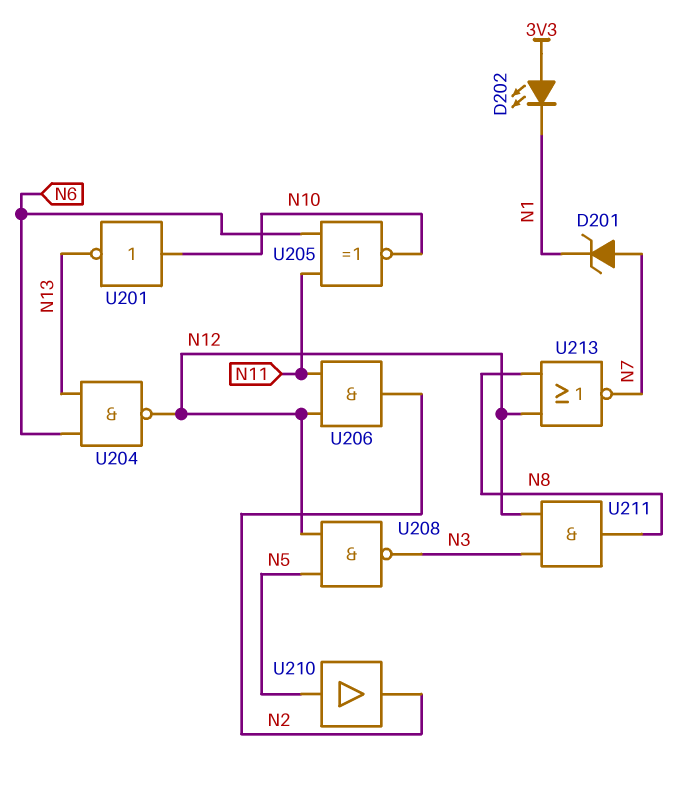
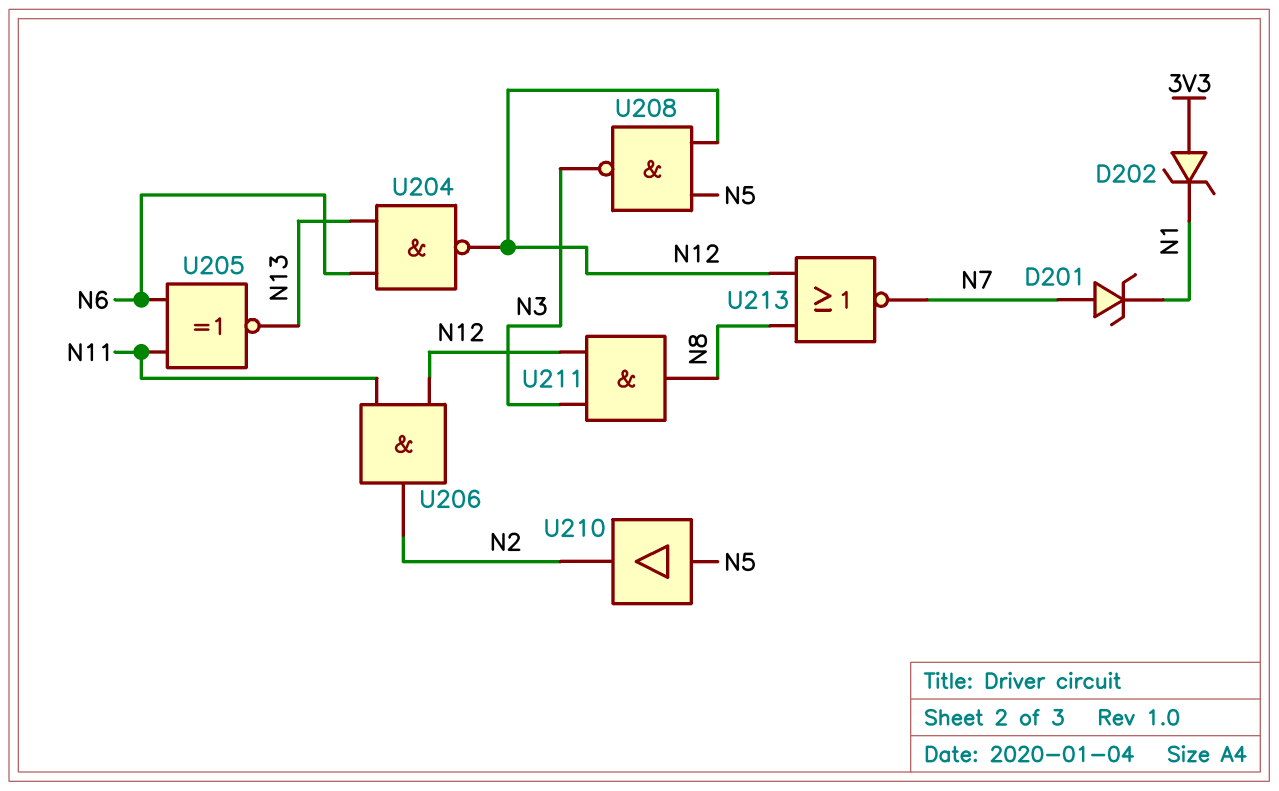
D202: LED (A 3V3, K N1) -> zener (A 3V3, K N1)
U201: NOT (in N10, out N13) -> none
U205: XNOR (in N6, in N11, out N10) -> XNOR (in N6, in N11, out N13)

